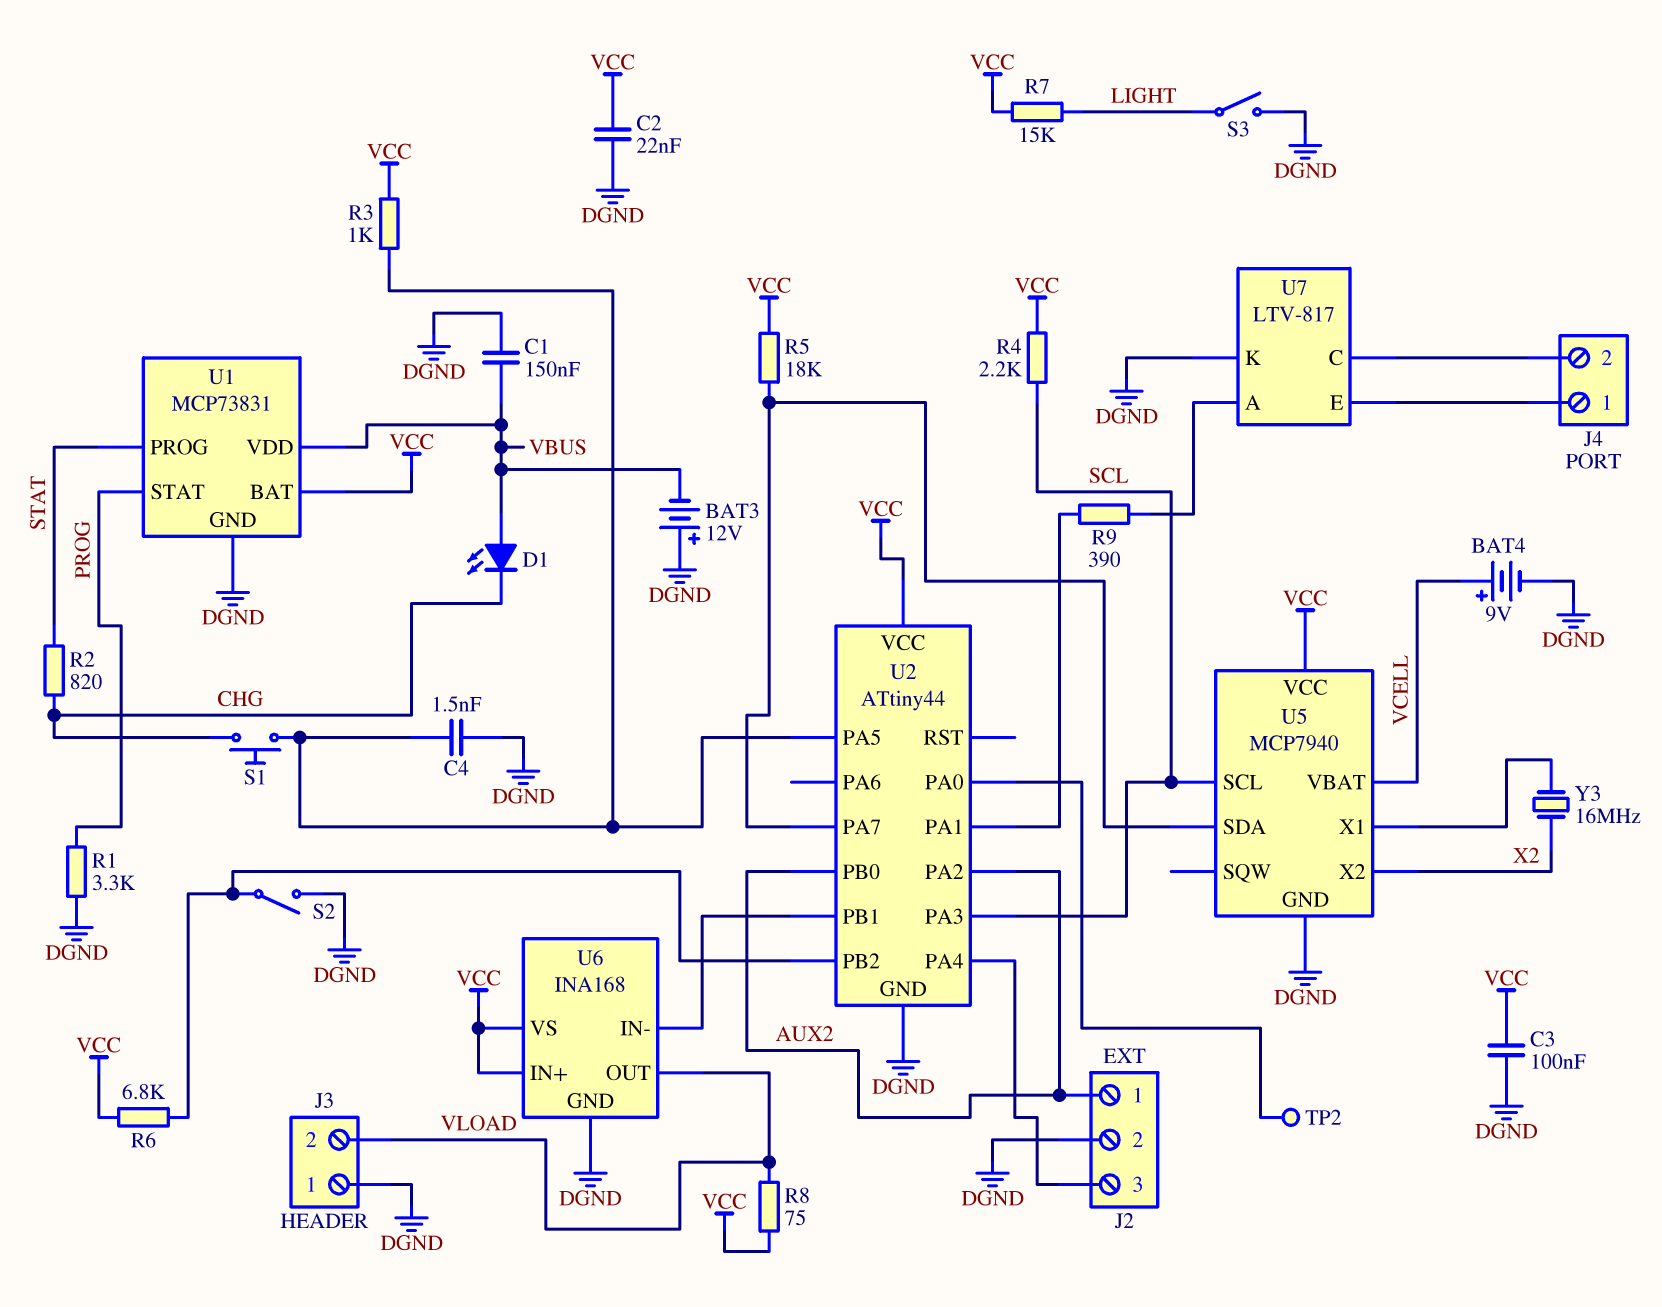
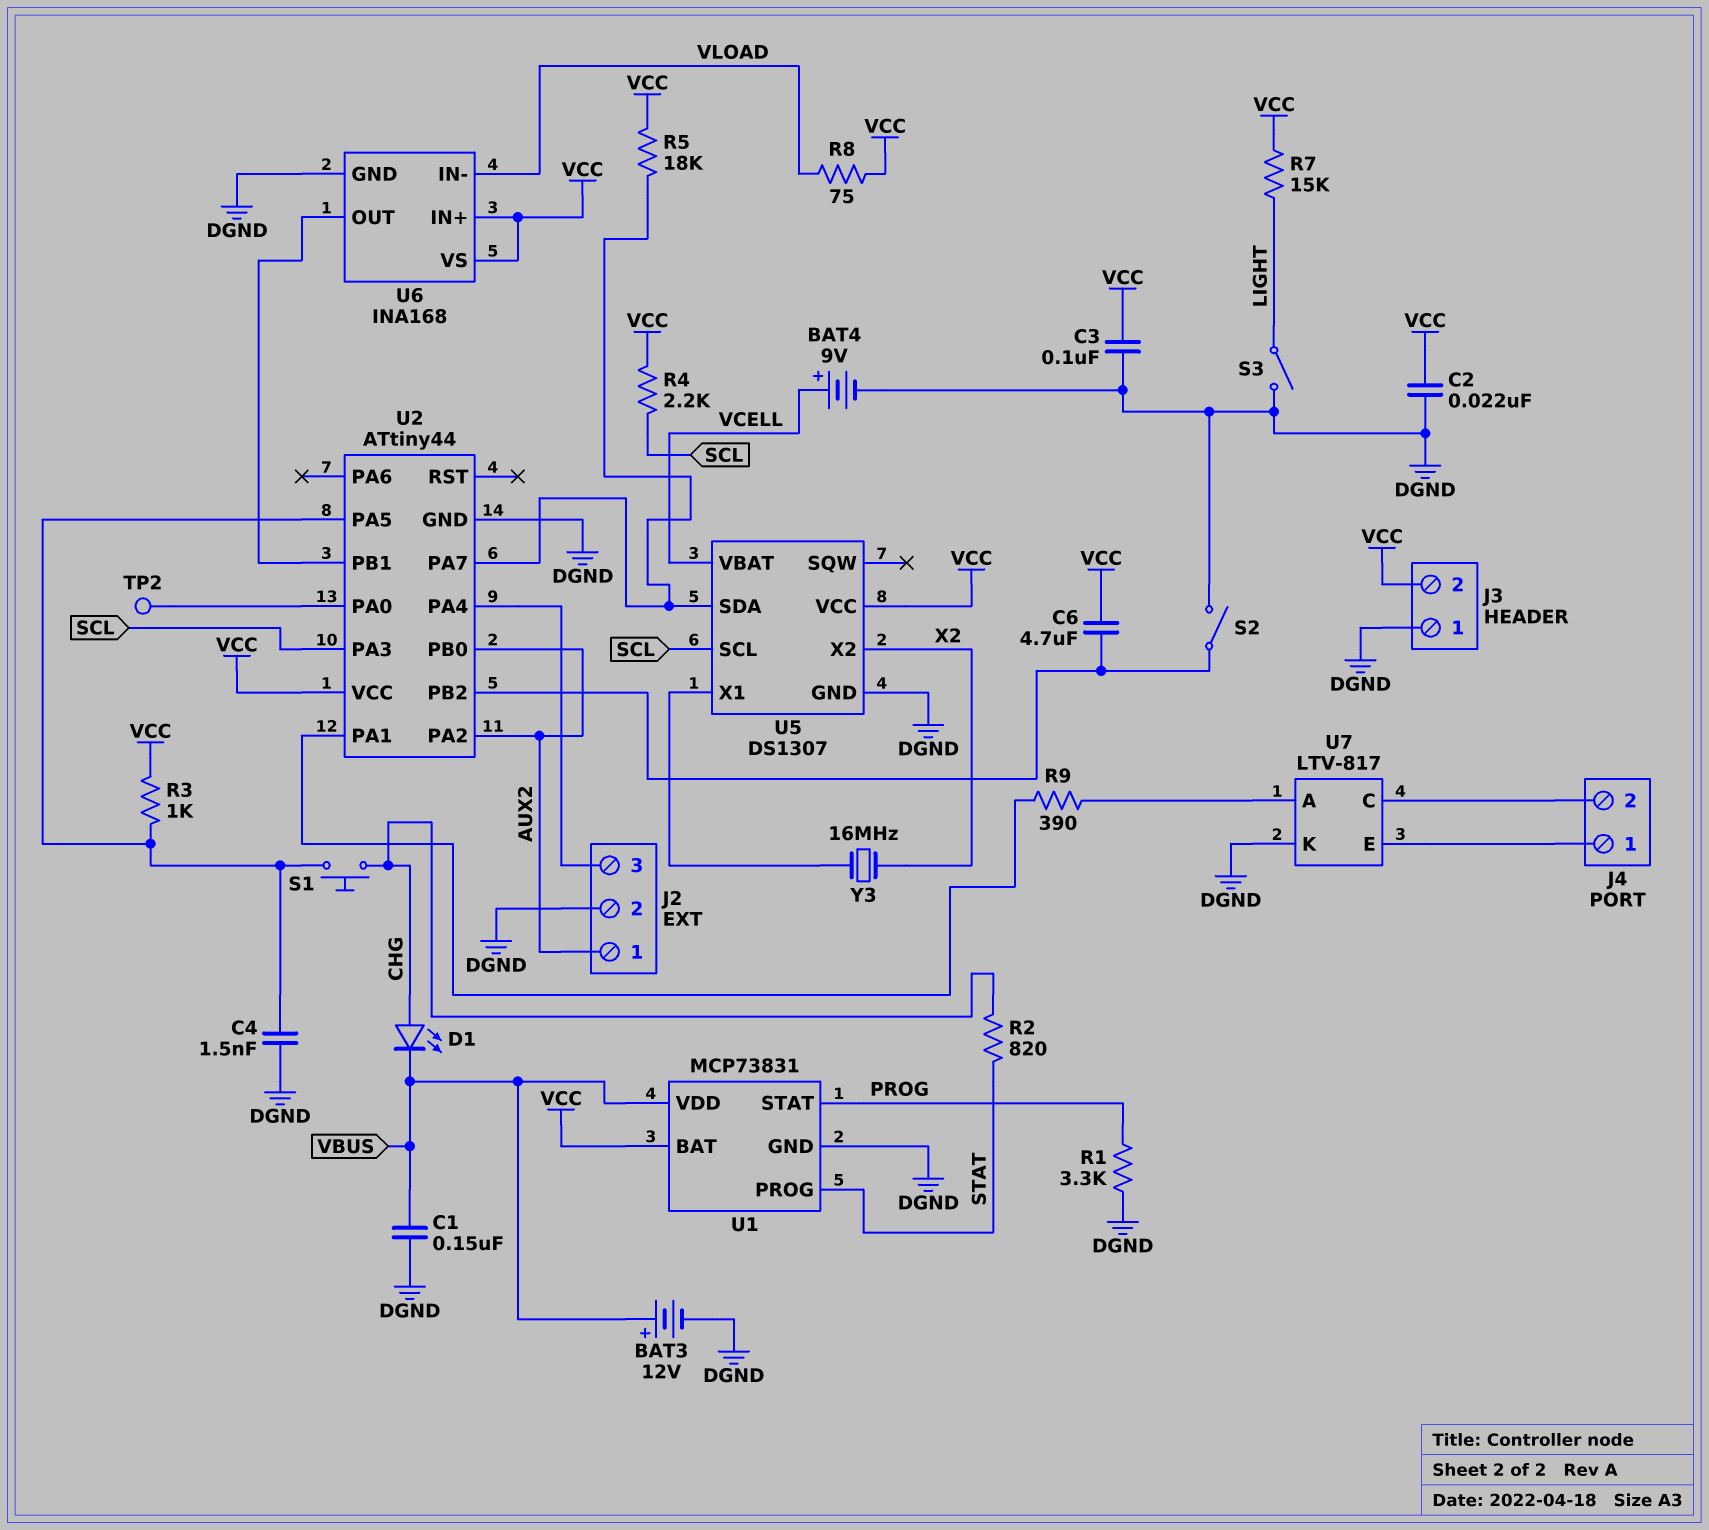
BAT3: 12V (plus DGND, minus VBUS) -> 12V (plus VBUS, minus DGND)
C6: none -> 4.7uF (U2/PB2, VCC)
D1: LED (A VBUS, K CHG) -> LED (A CHG, K VBUS)
J3 pin 2: VLOAD -> VCC
R6: 6.8k (U2/PB2, VCC) -> none
U5: MCP7940 -> DS1307
U6 pin IN-: U2/PB1 -> VLOAD
U6 pin OUT: VLOAD -> U2/PB1

